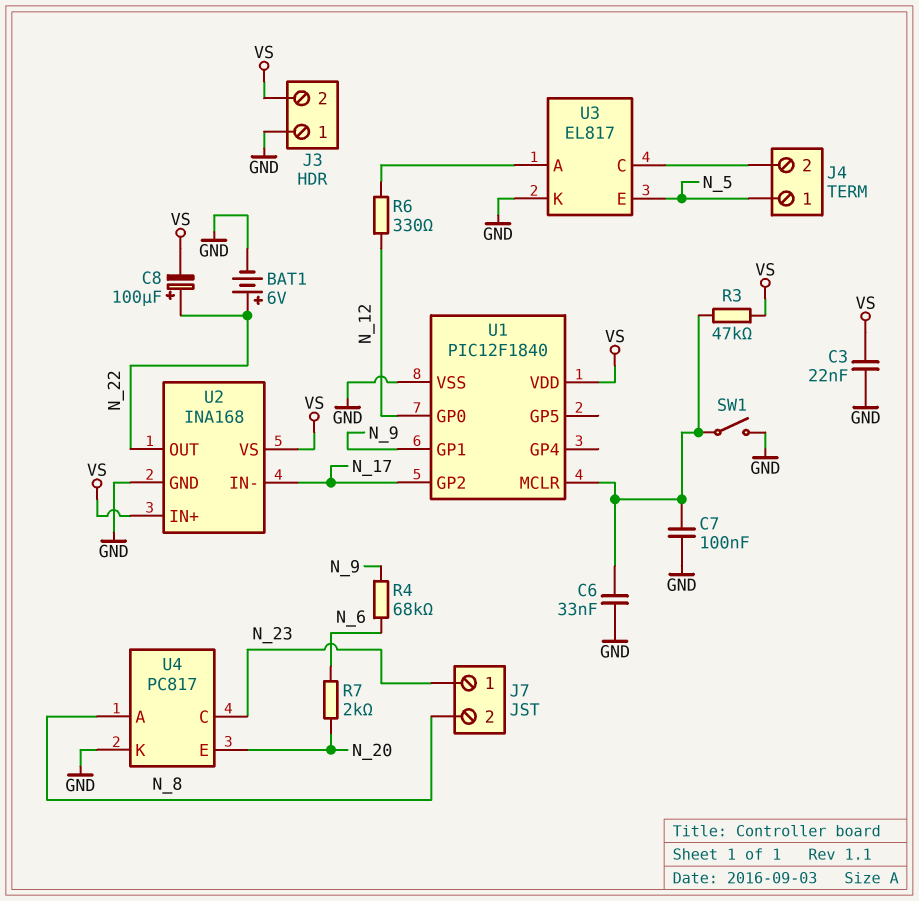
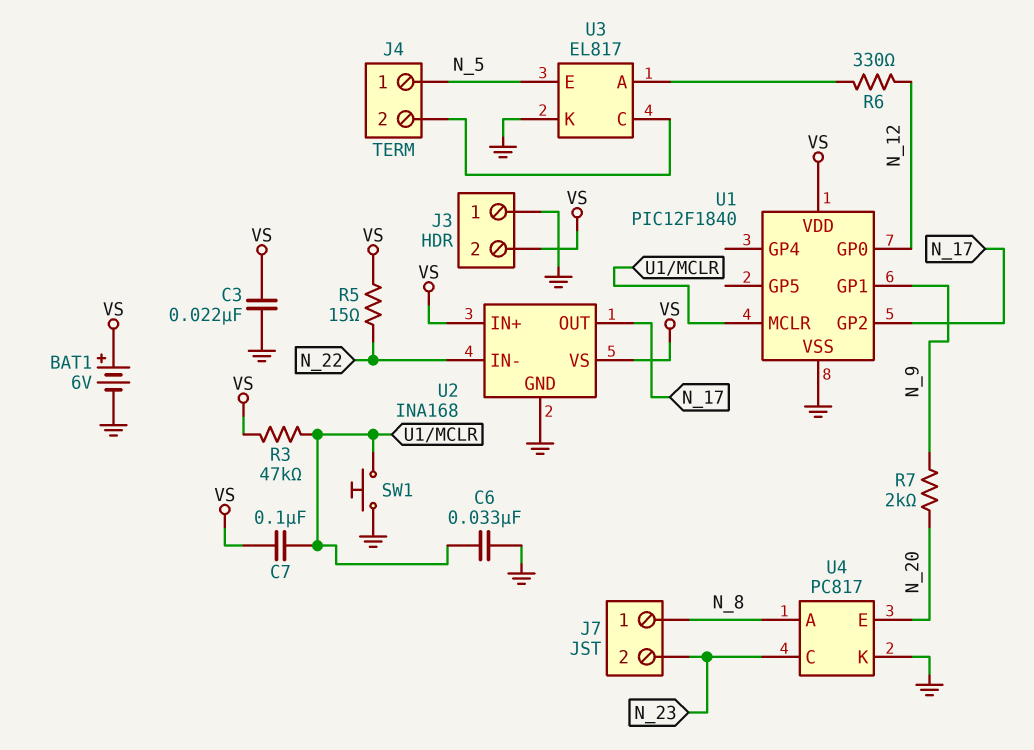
BAT1: 6V (plus N_22, minus GND) -> 6V (plus VS, minus GND)
C7: 100nF (GND, U1/MCLR) -> 100nF (U1/MCLR, VS)
C8: 100uF (plus N_22, minus VS) -> none
J7 pin 1: N_23 -> N_8
J7 pin 2: N_8 -> N_23
R4: 68k (N_6, N_9) -> none
R5: none -> 15 (N_22, VS)
R7: 2k (N_6, N_20) -> 2k (N_9, N_20)
SW1: switch (GND, U1/MCLR) -> button (GND, U1/MCLR)
U2 pin IN-: N_17 -> N_22
U2 pin OUT: N_22 -> N_17

